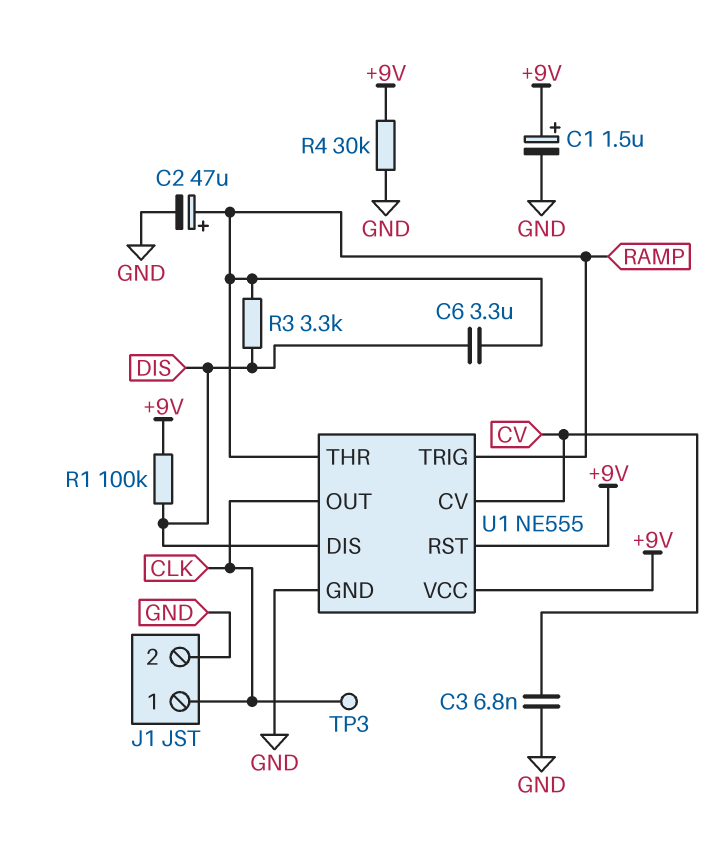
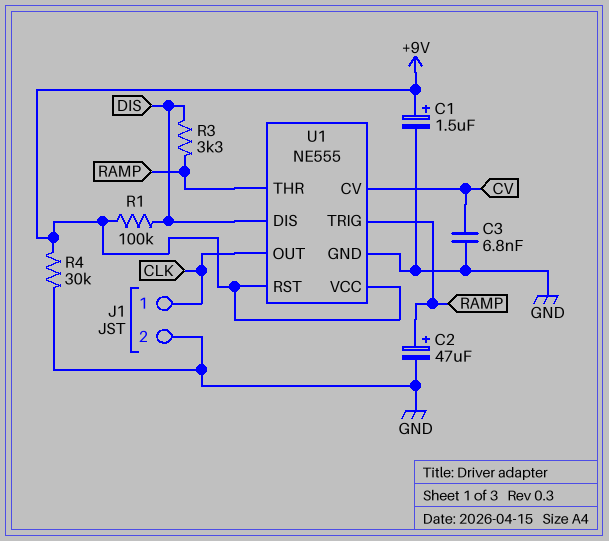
C6: 3.3uF (DIS, RAMP) -> none
TP3: test point (CLK) -> none

